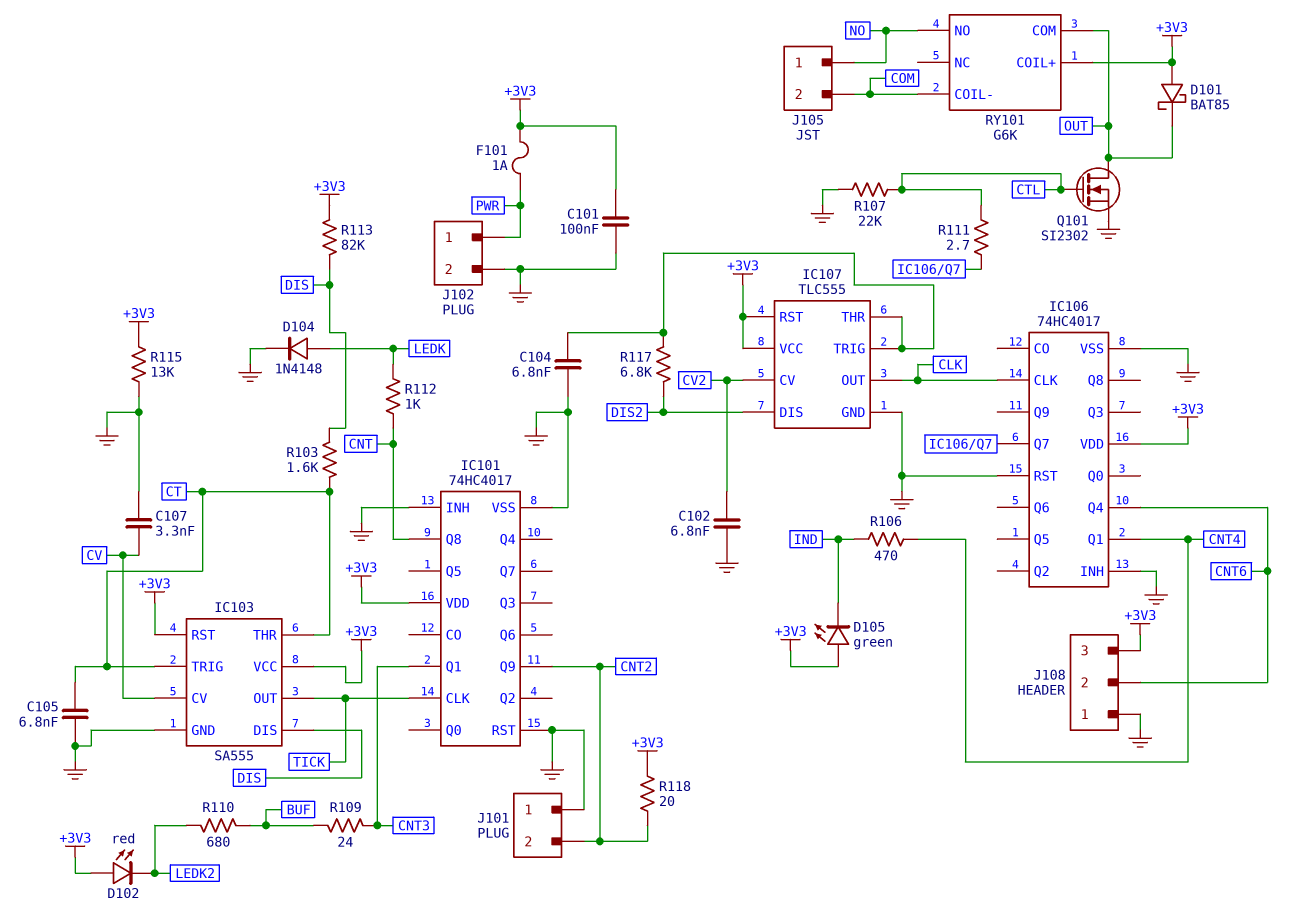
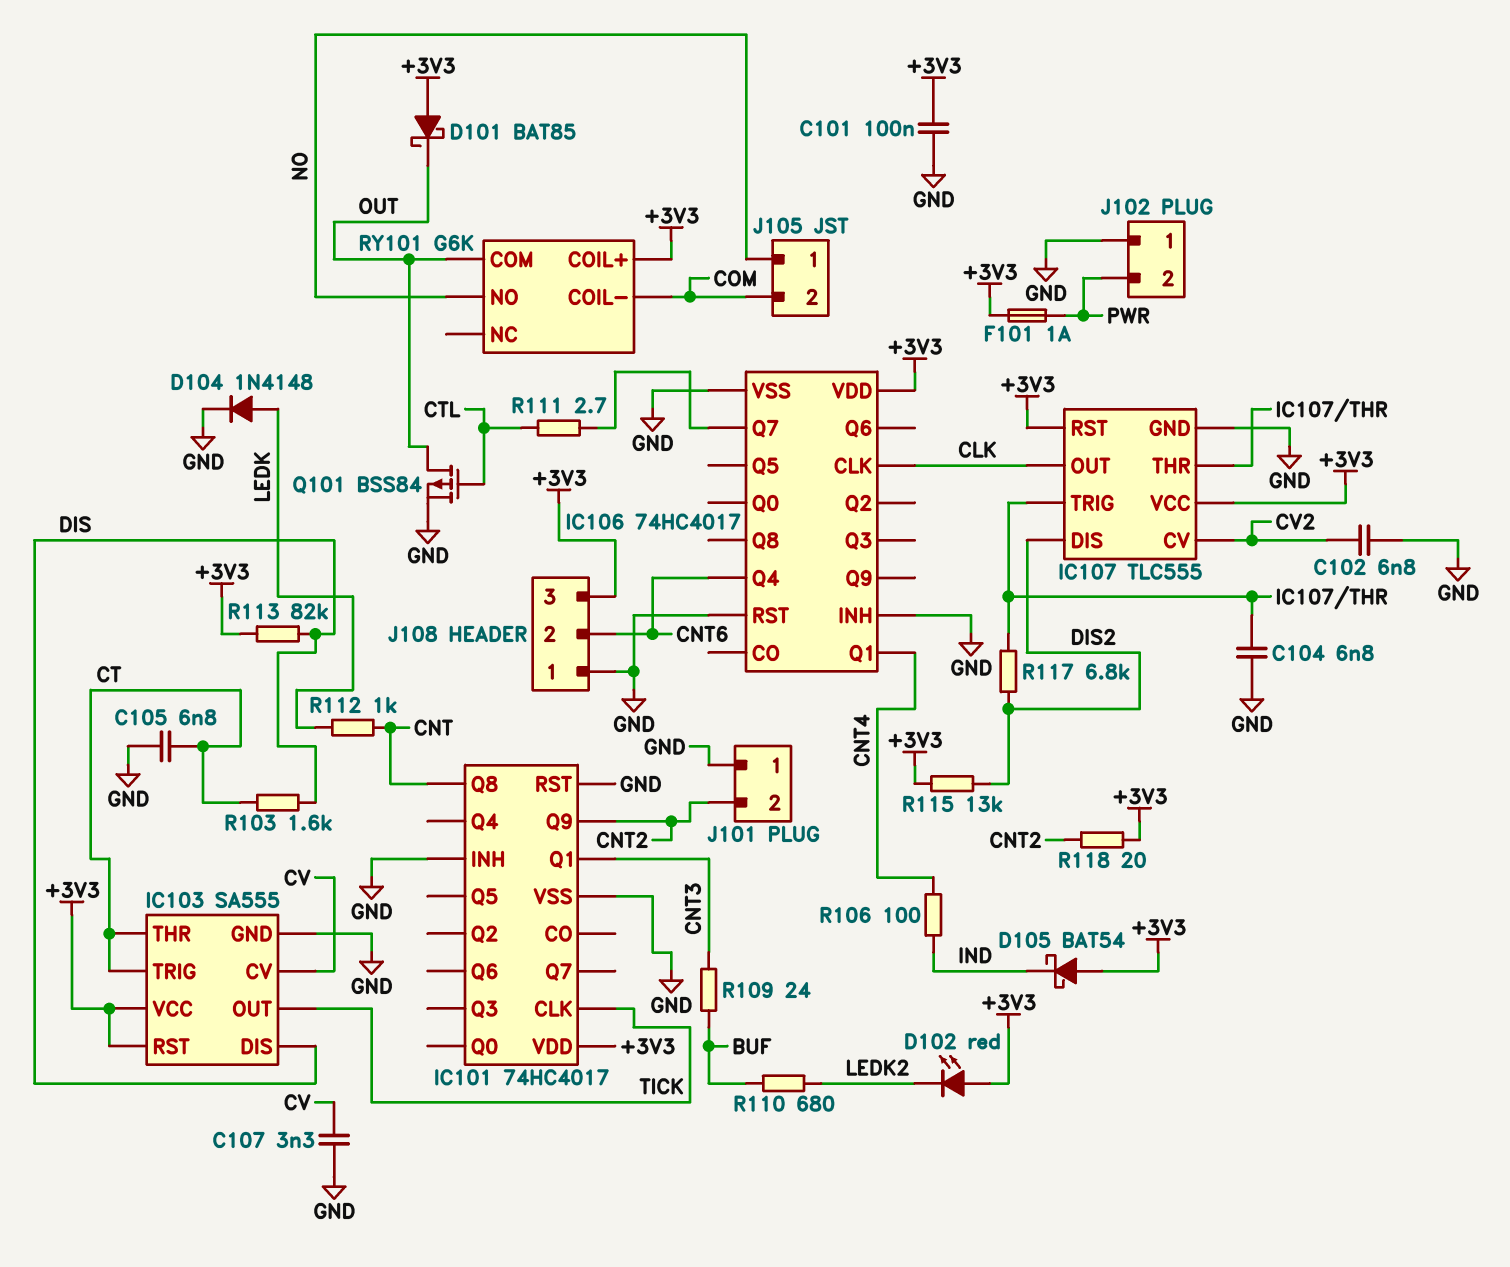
D105: LED green (A +3V3, K IND) -> schottky BAT54 (A +3V3, K IND)
J102 pin 1: PWR -> GND
J102 pin 2: GND -> PWR
Q101: NMOS SI2302 (G CTL, D OUT, S GND) -> PMOS BSS84 (G CTL, D OUT, S GND)
R106: 470 (CNT4, IND) -> 100 (CNT4, IND)
R107: 22k (CTL, GND) -> none
R115: 13k (+3V3, GND) -> 13k (+3V3, DIS2)

